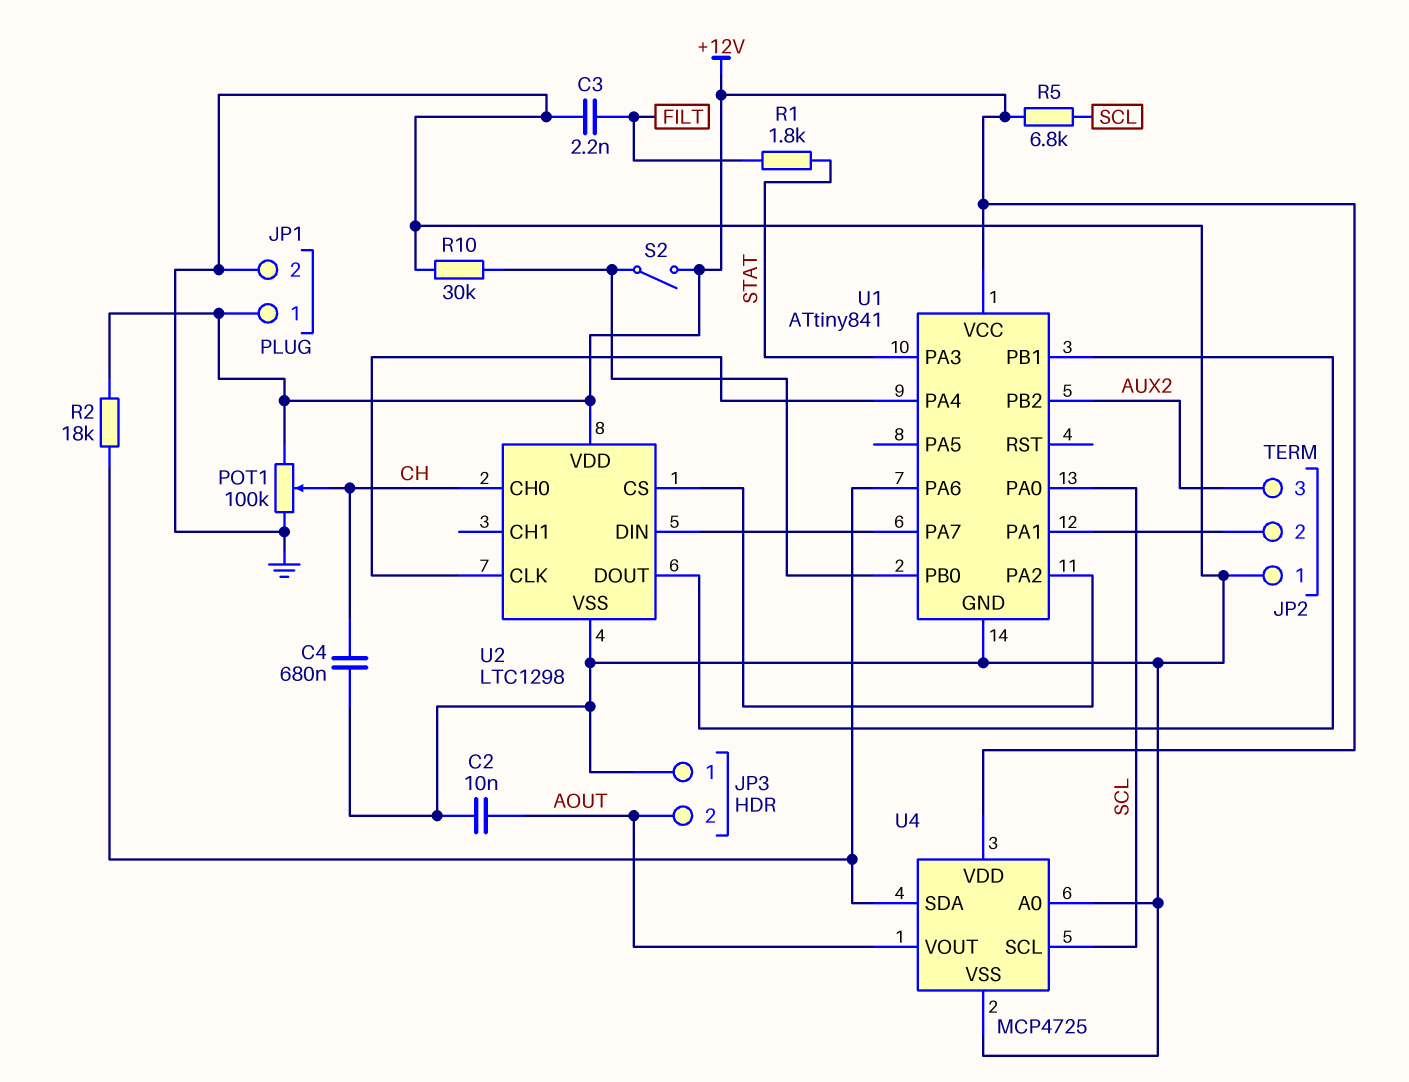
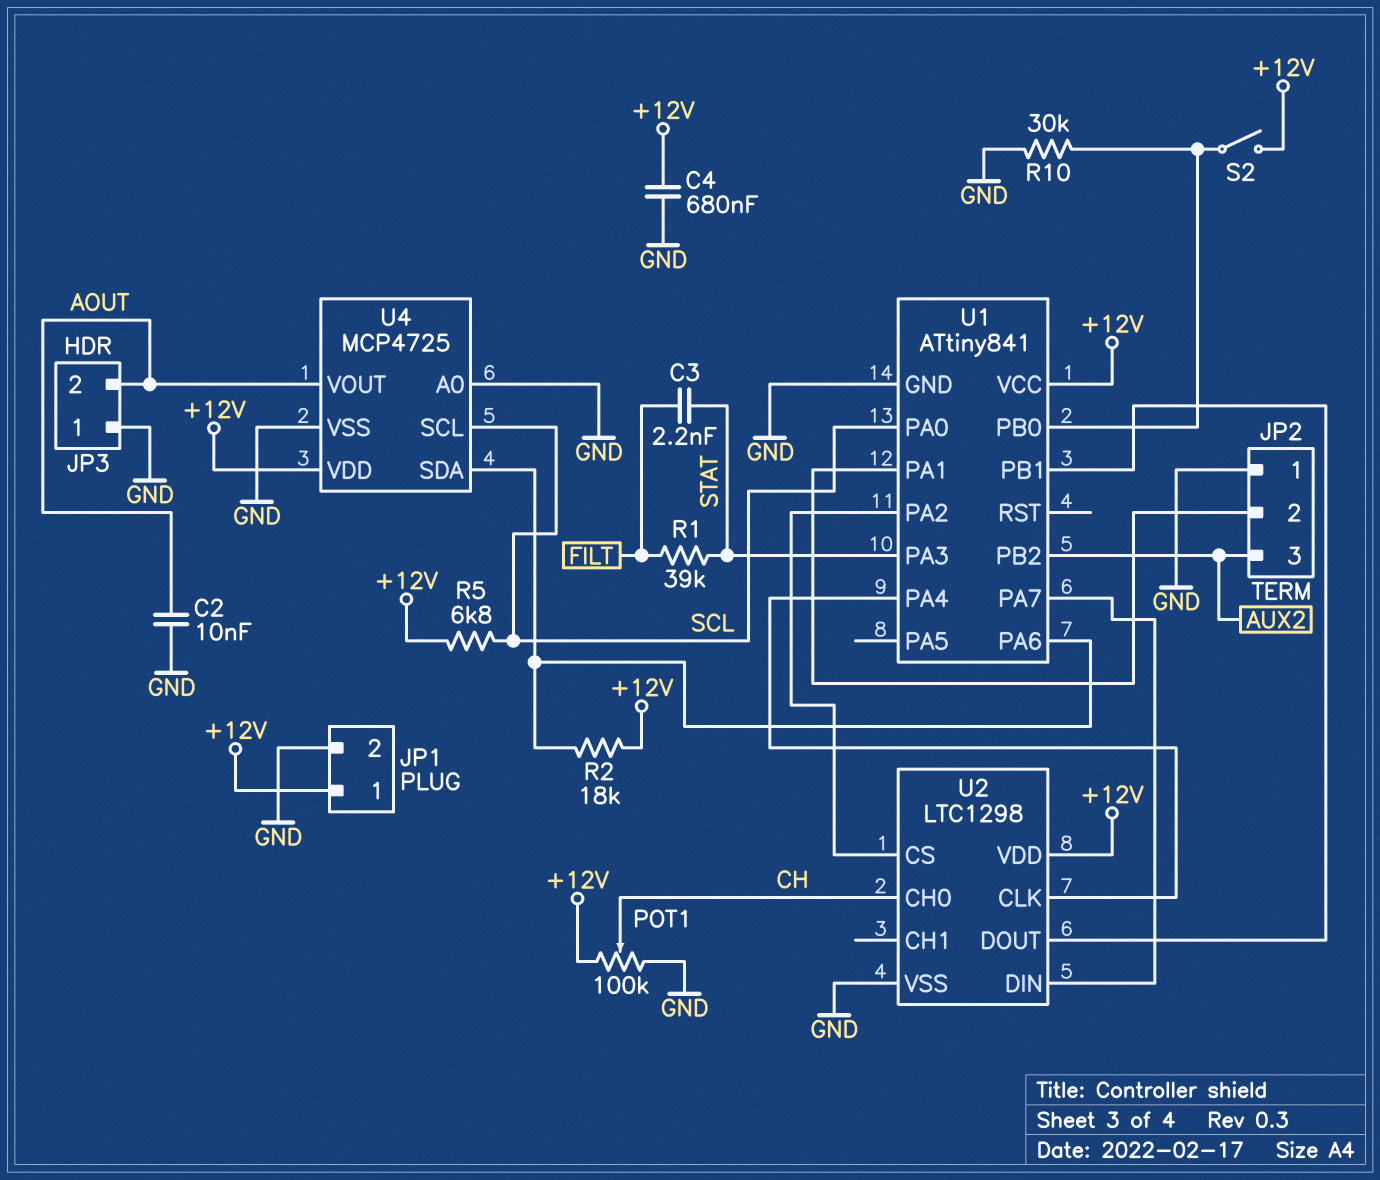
C3: 2.2nF (FILT, GND) -> 2.2nF (FILT, STAT)
C4: 680nF (CH, GND) -> 680nF (+12V, GND)
R1: 1.8k (FILT, STAT) -> 39k (FILT, STAT)

